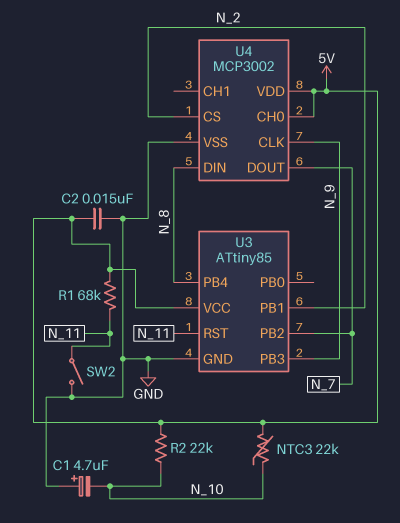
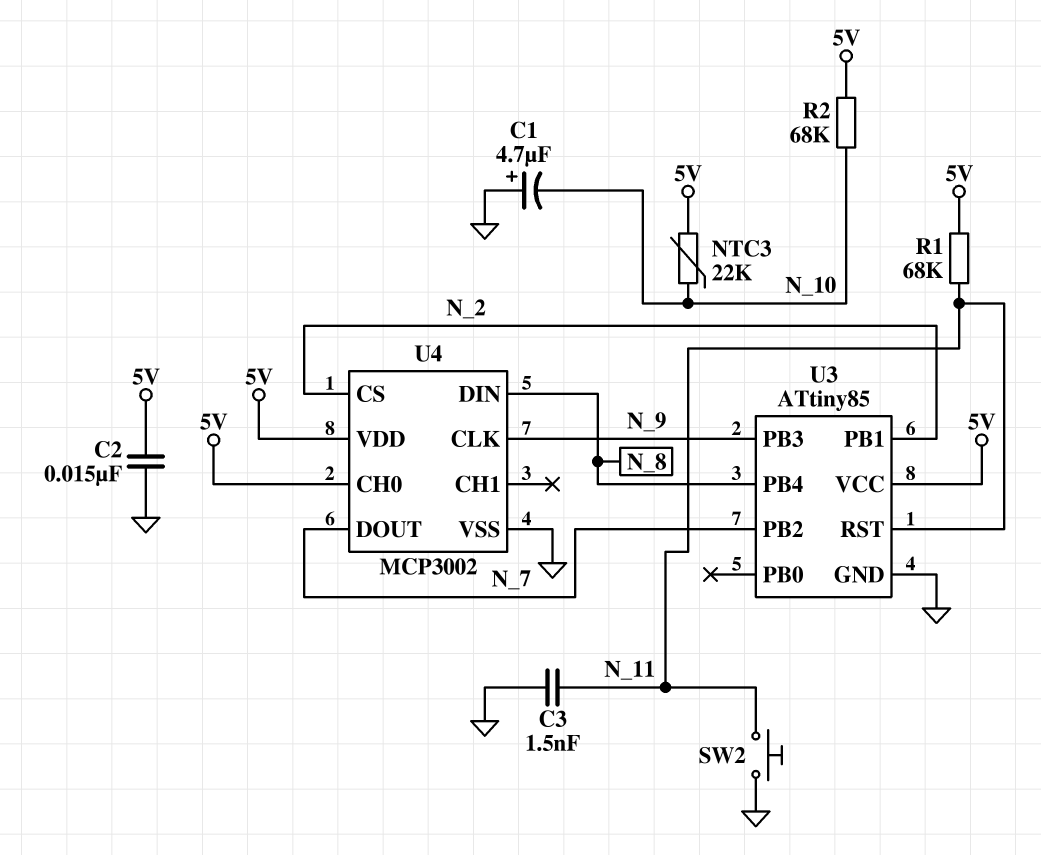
C3: none -> 1.5nF (GND, N_11)
R2: 22k (5V, N_10) -> 68k (5V, N_10)
SW2: switch (GND, N_11) -> button (GND, N_11)

